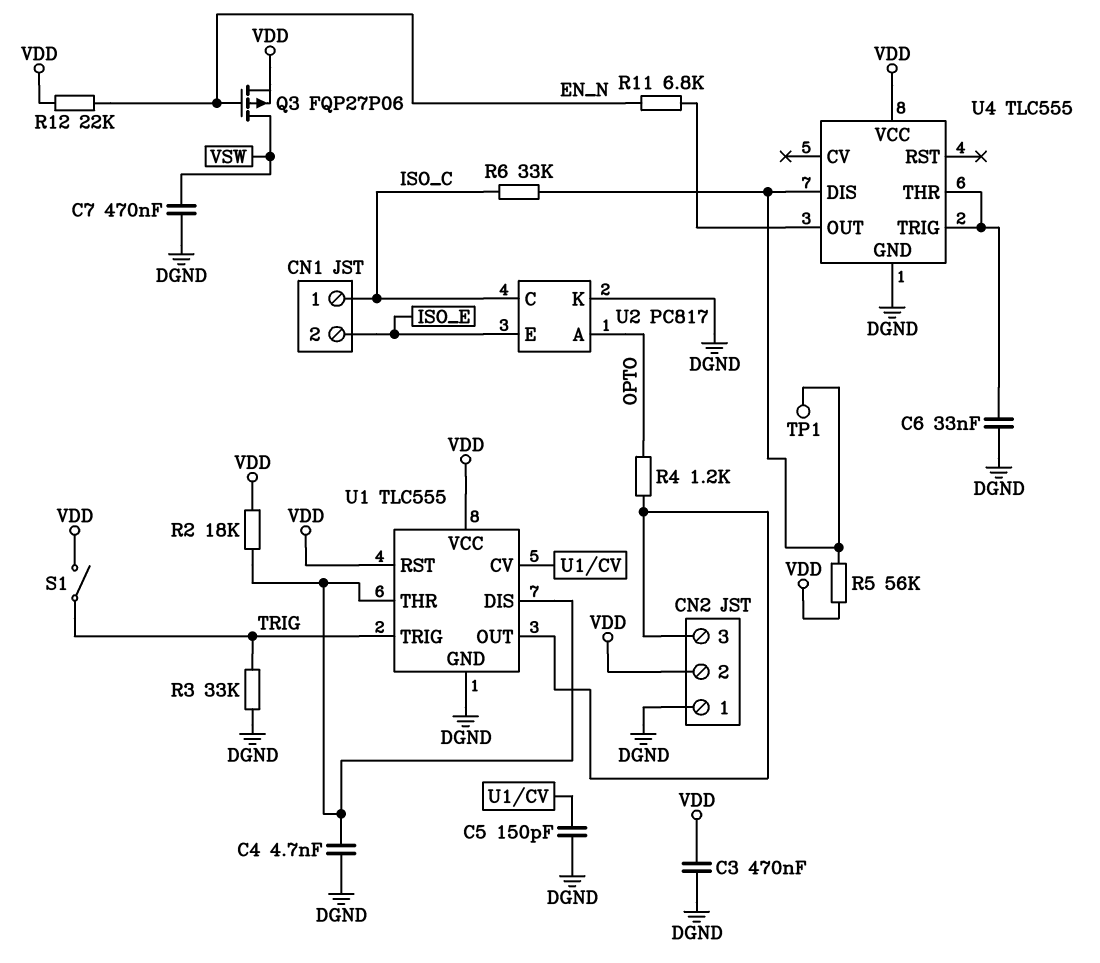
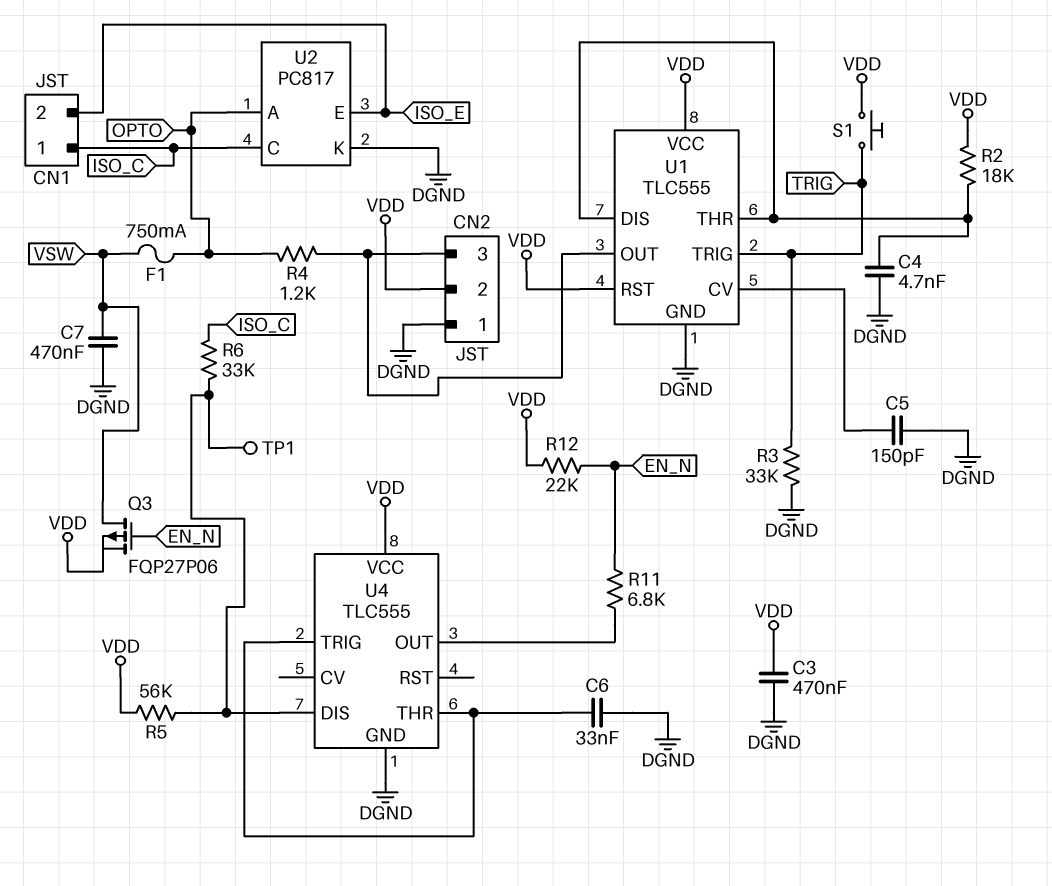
F1: none -> 750mA (OPTO, VSW)
S1: switch (TRIG, VDD) -> button (TRIG, VDD)

